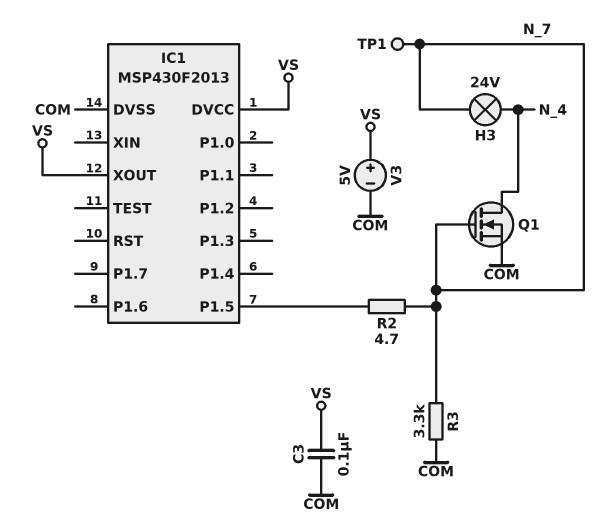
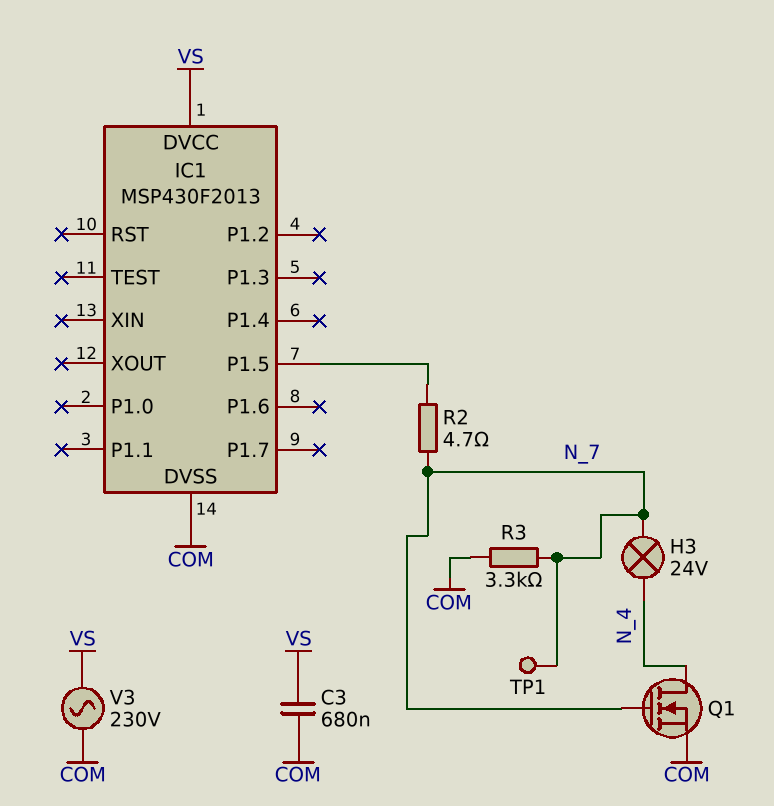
C3: 100nF (COM, VS) -> 680nF (COM, VS)
IC1 pin XOUT: VS -> none
V3: 5V (plus VS, minus COM) -> AC 230V (COM, VS)

